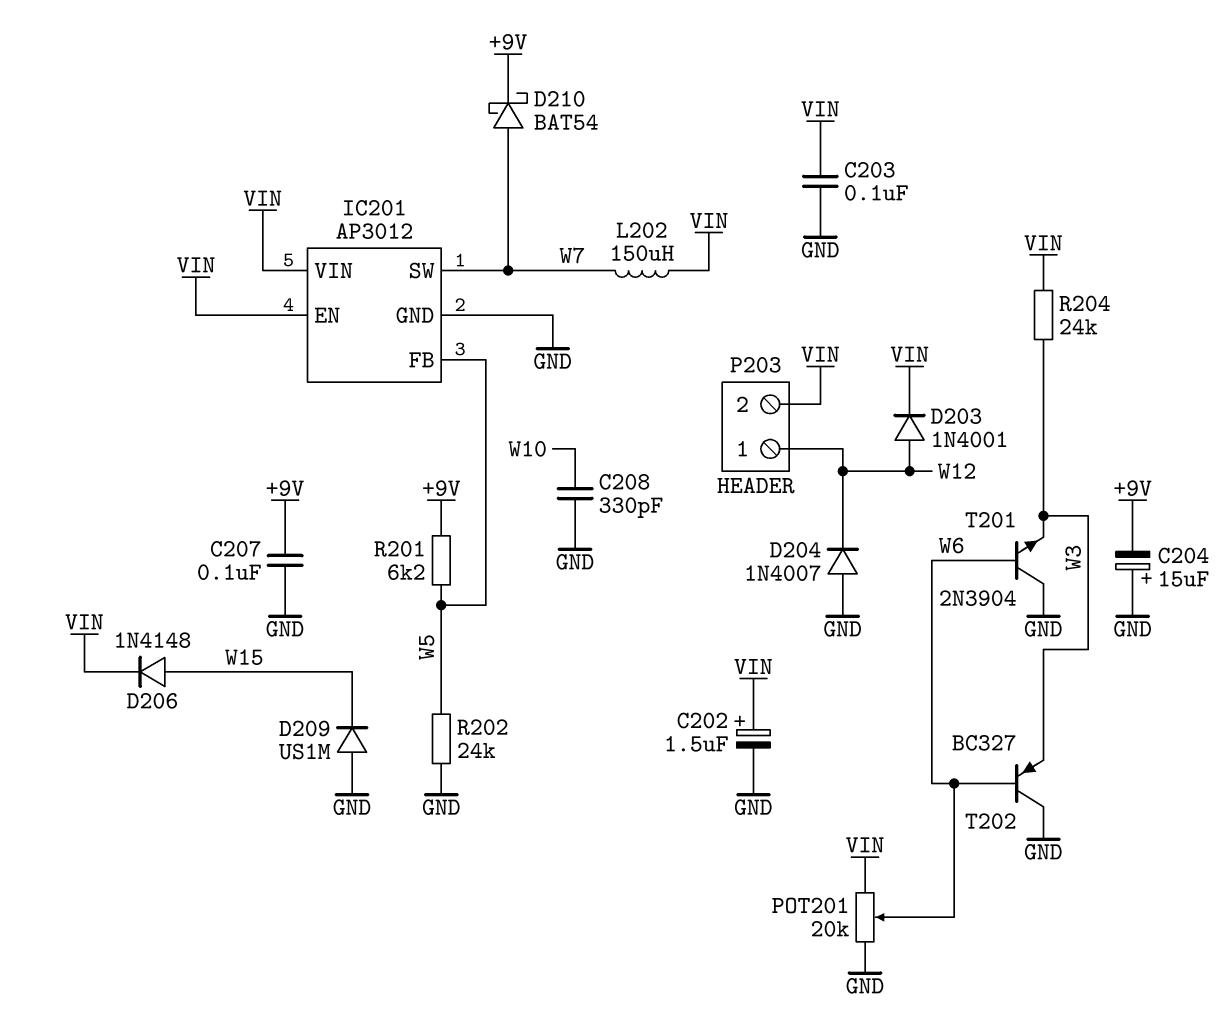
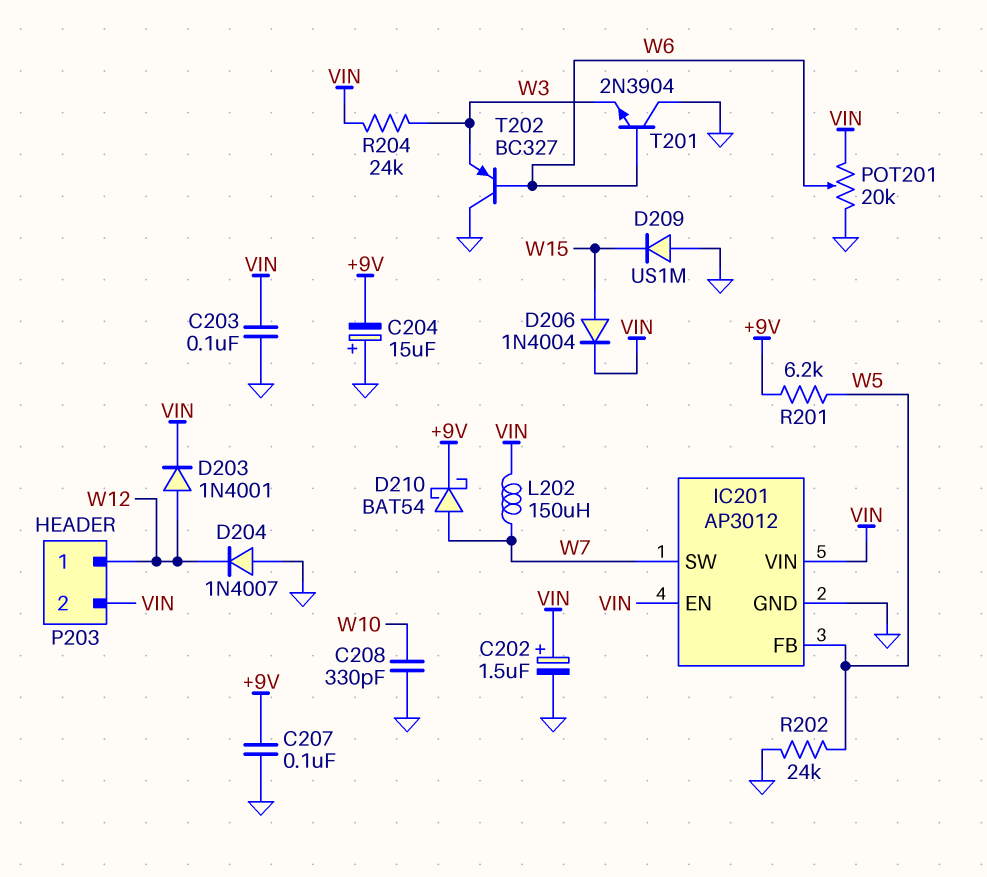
D206: diode 1N4148 (A W15, K VIN) -> diode 1N4004 (A W15, K VIN)

